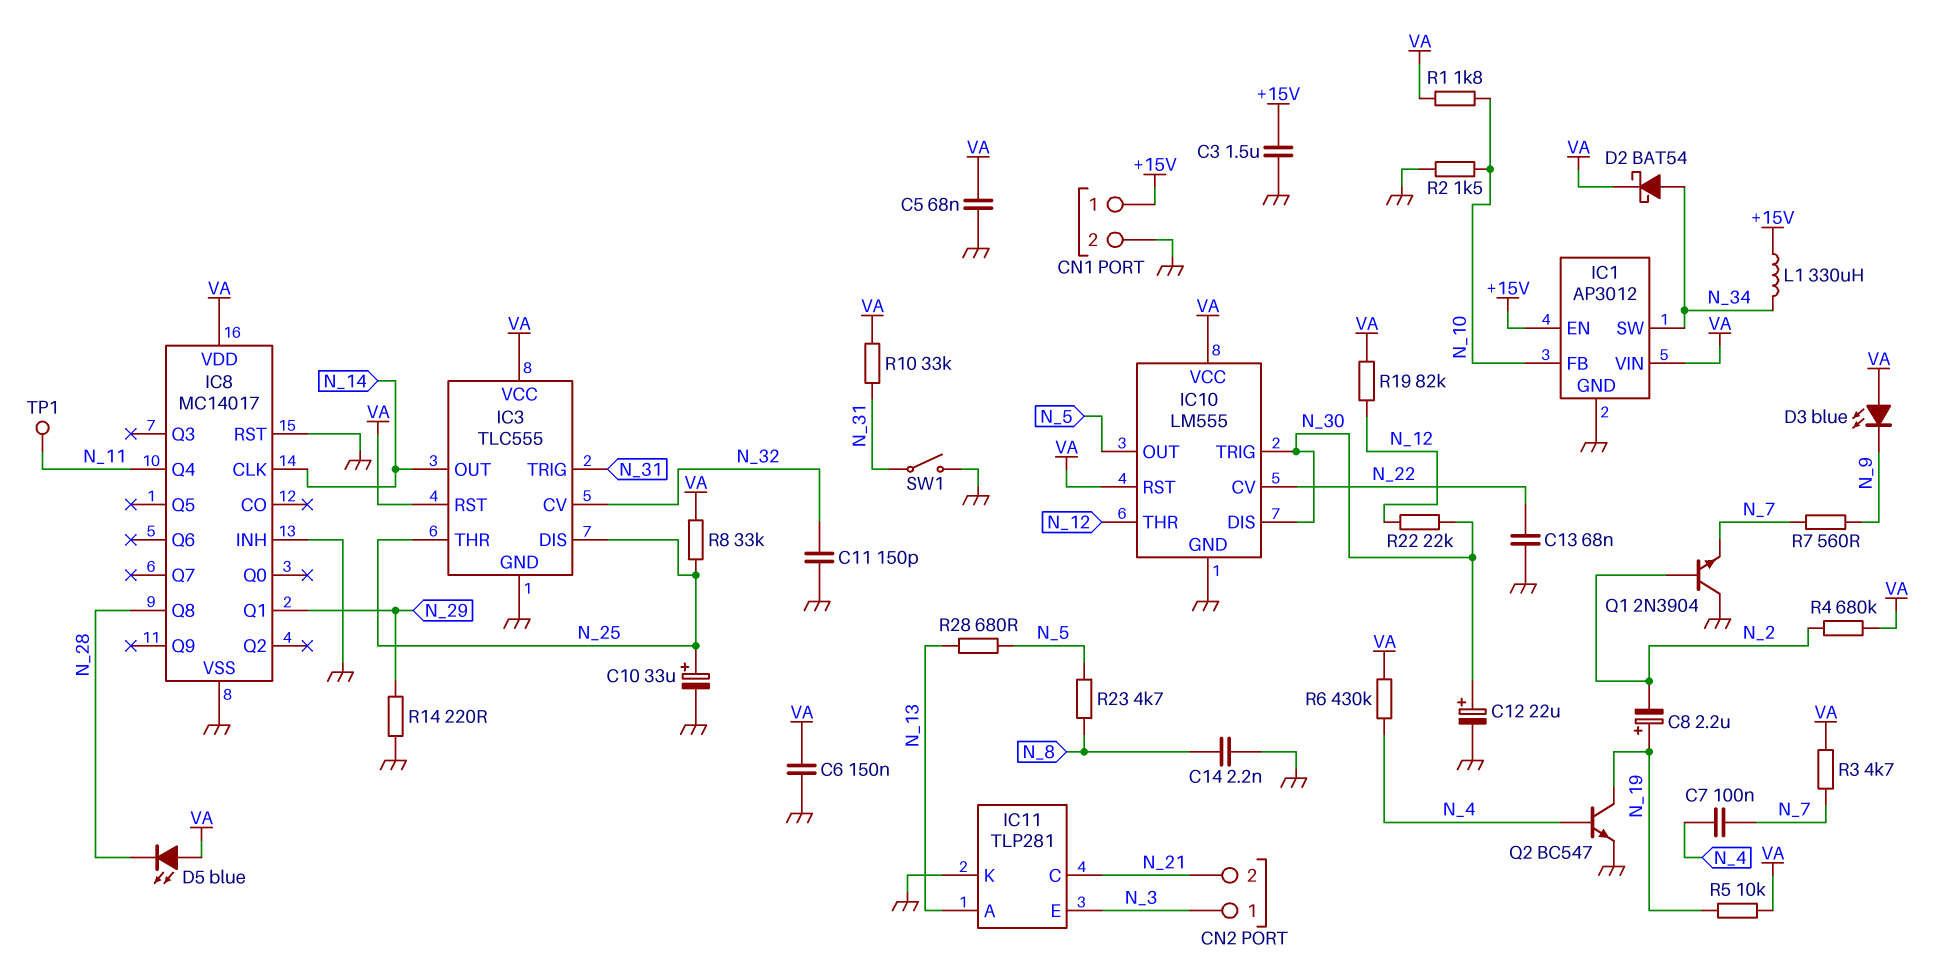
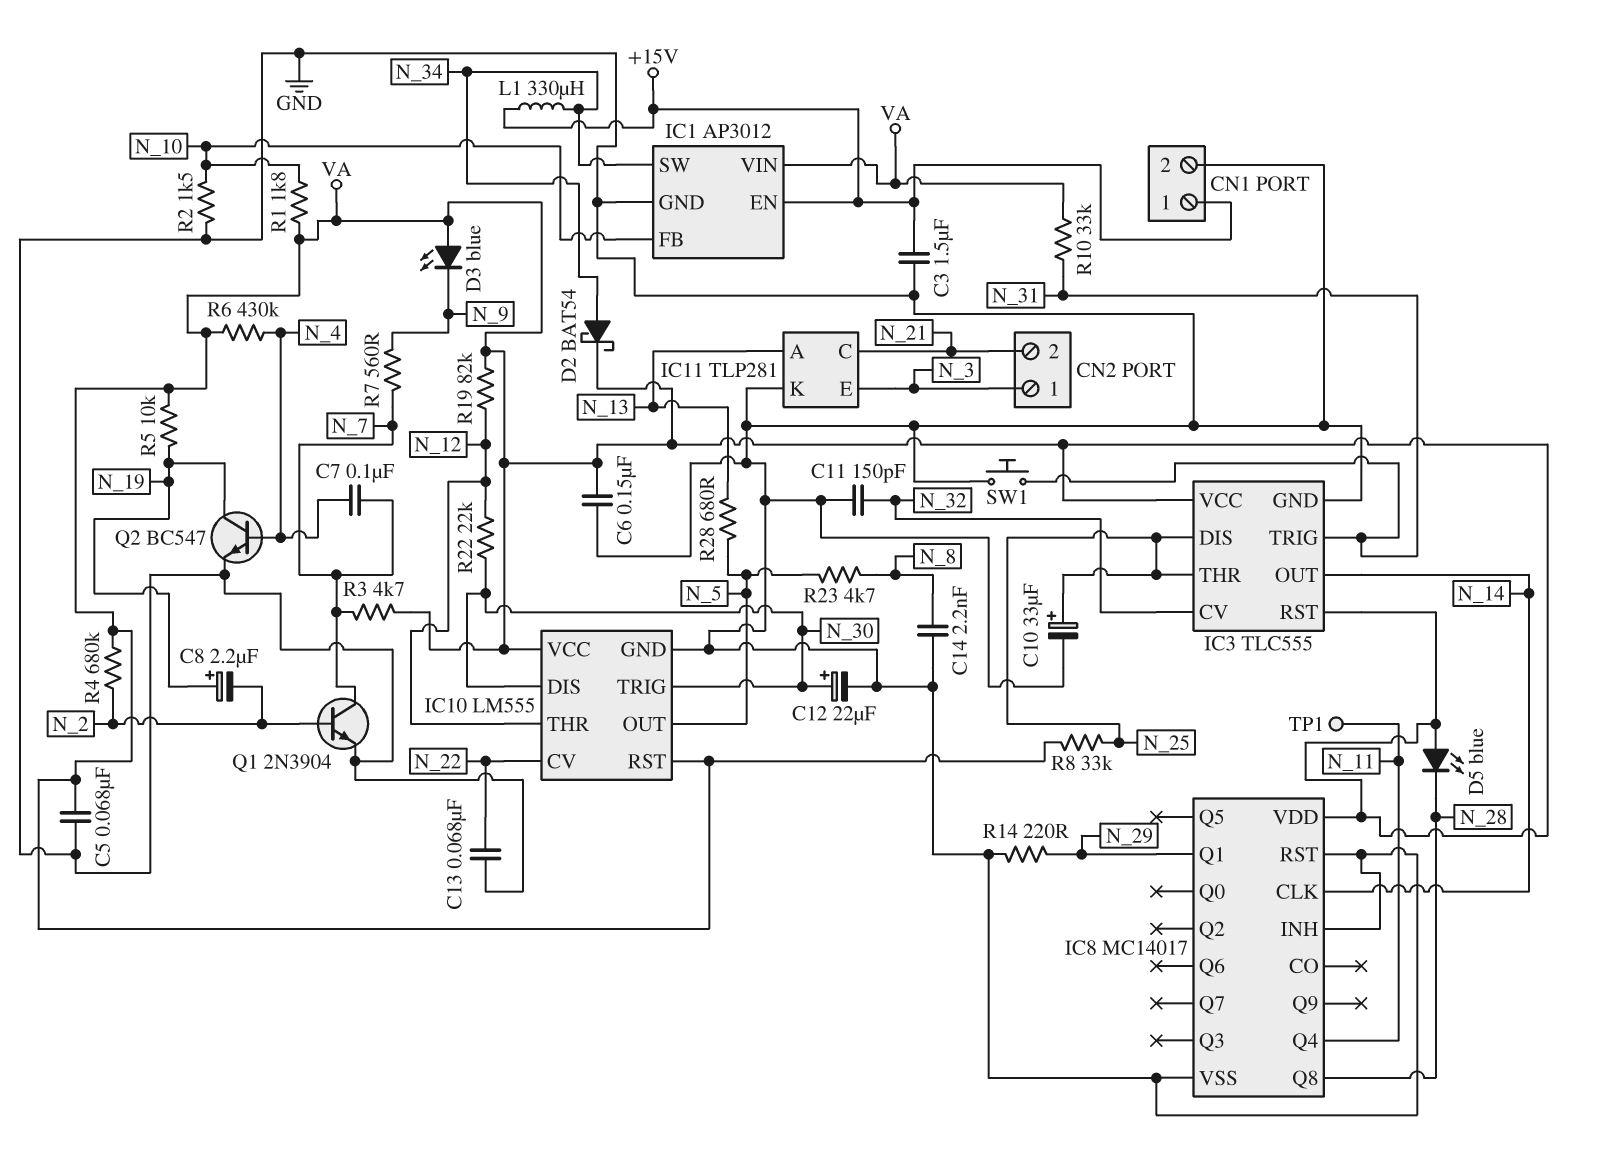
Q1: NPN 2N3904 (B N_2, C GND, E N_7) -> NPN 2N3904 (B N_2, C N_7, E GND)
SW1: switch (GND, N_31) -> button (GND, N_31)

